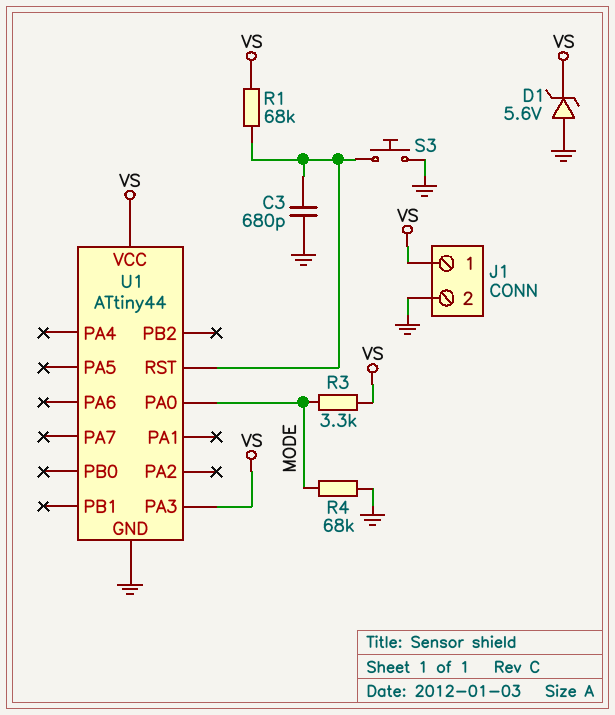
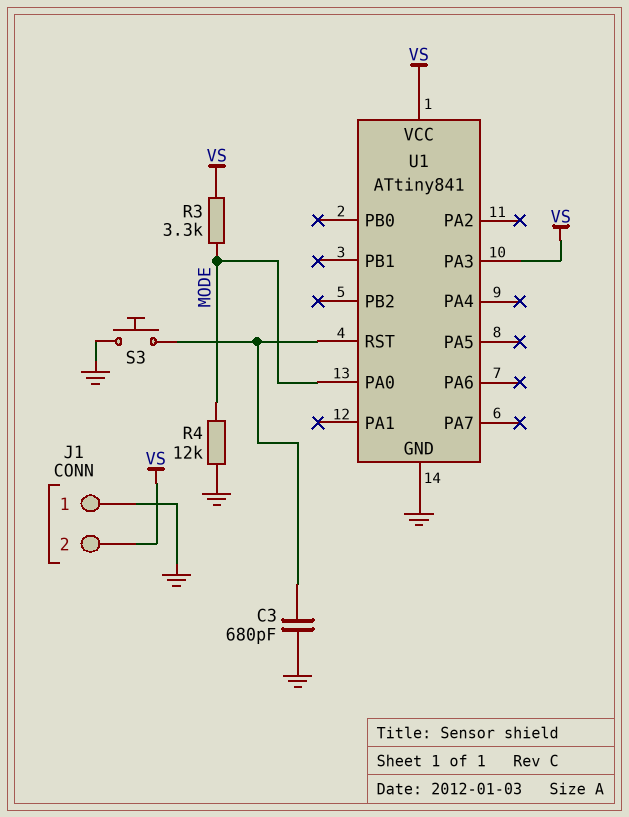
D1: zener 5.6V (A GND, K VS) -> none
J1 pin 1: VS -> GND
J1 pin 2: GND -> VS
R1: 68k (U1/RST, VS) -> none
R4: 68k (GND, MODE) -> 12k (GND, MODE)
U1: ATtiny44 -> ATtiny841

